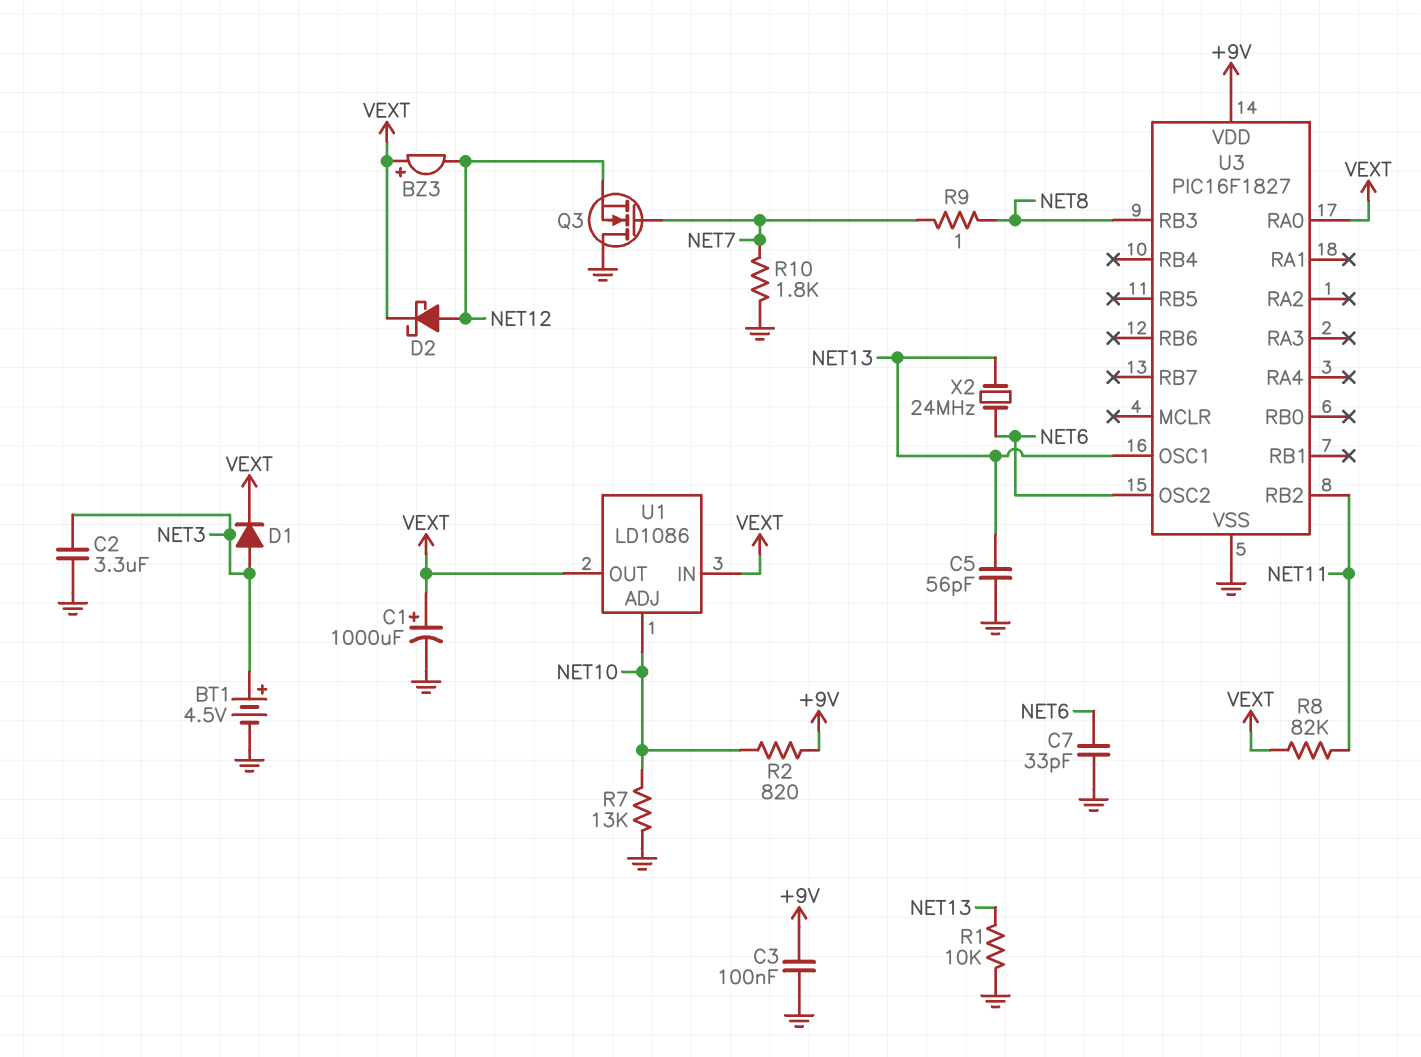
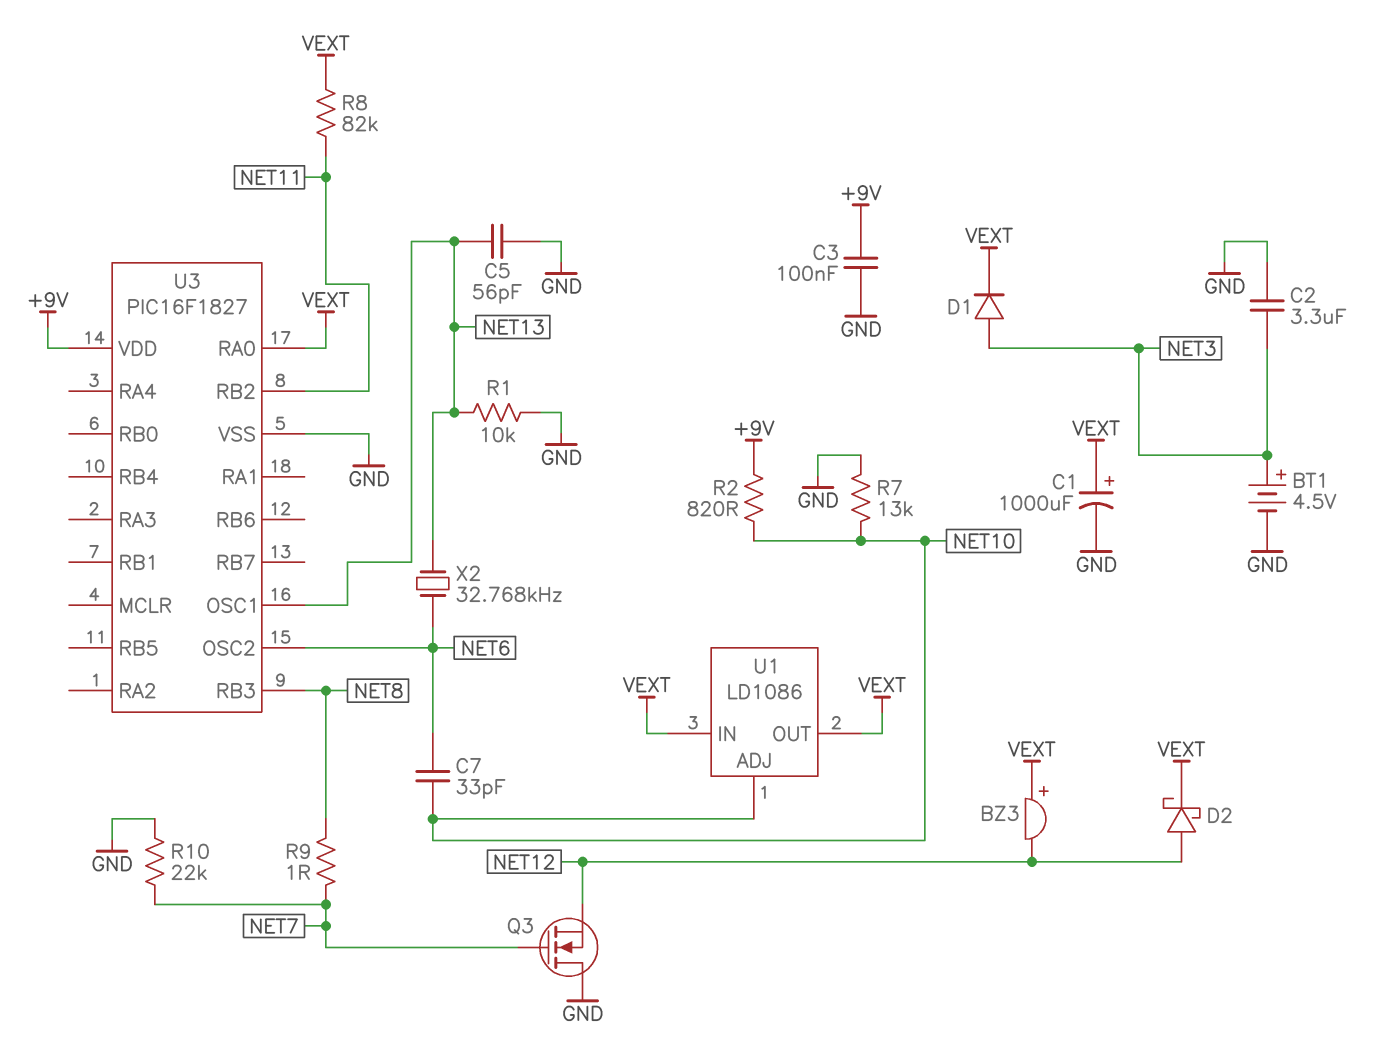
C7: 33pF (GND, NET6) -> 33pF (NET6, NET10)
R10: 1.8k (GND, NET7) -> 22k (GND, NET7)
X2: 24MHz (NET6, NET13) -> 32.768kHz (NET6, NET13)

